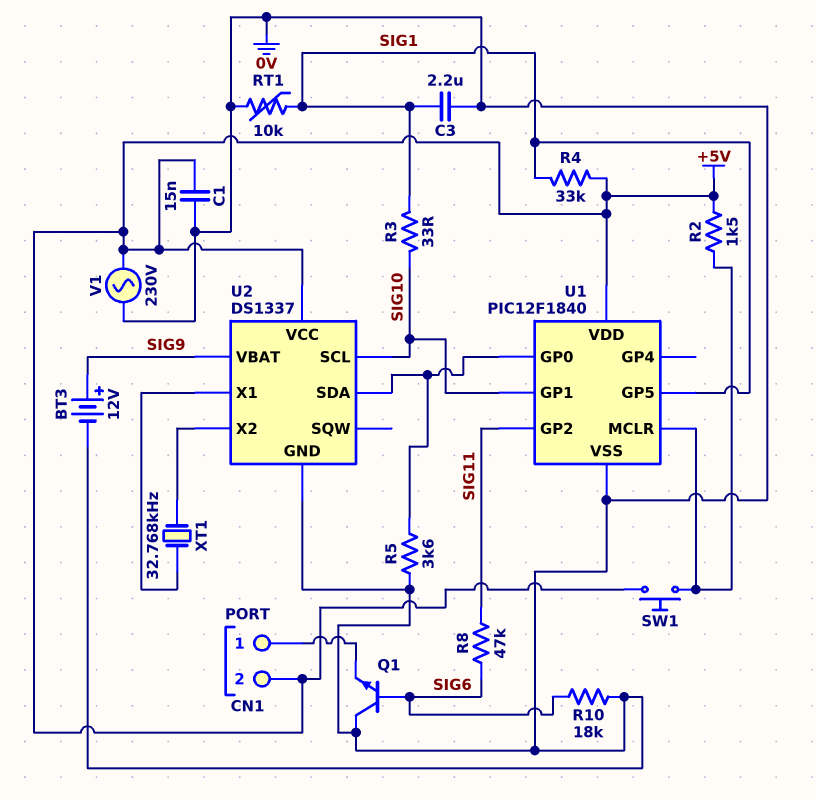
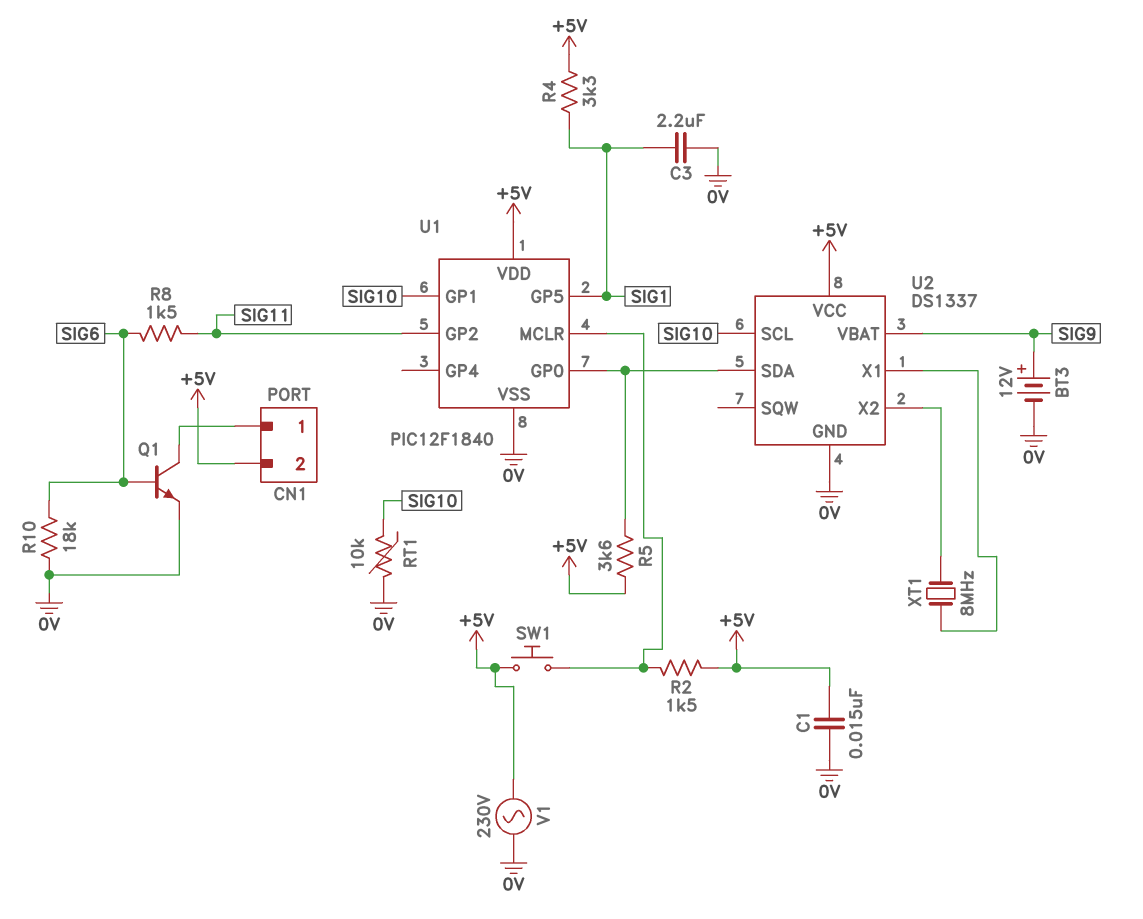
Q1: NPN (B SIG6, C 0V, E CN1/1) -> NPN (B SIG6, C CN1/1, E 0V)
R3: 33 (SIG1, SIG10) -> none
R4: 33k (+5V, SIG1) -> 3.3k (+5V, SIG1)
R5: 3.6k (0V, U1/GP0) -> 3.6k (+5V, U1/GP0)
R8: 47k (SIG6, SIG11) -> 1.5k (SIG6, SIG11)
RT1: 10k (0V, SIG1) -> 10k (0V, SIG10)
XT1: 32.768kHz (U2/X1, U2/X2) -> 8MHz (U2/X1, U2/X2)

